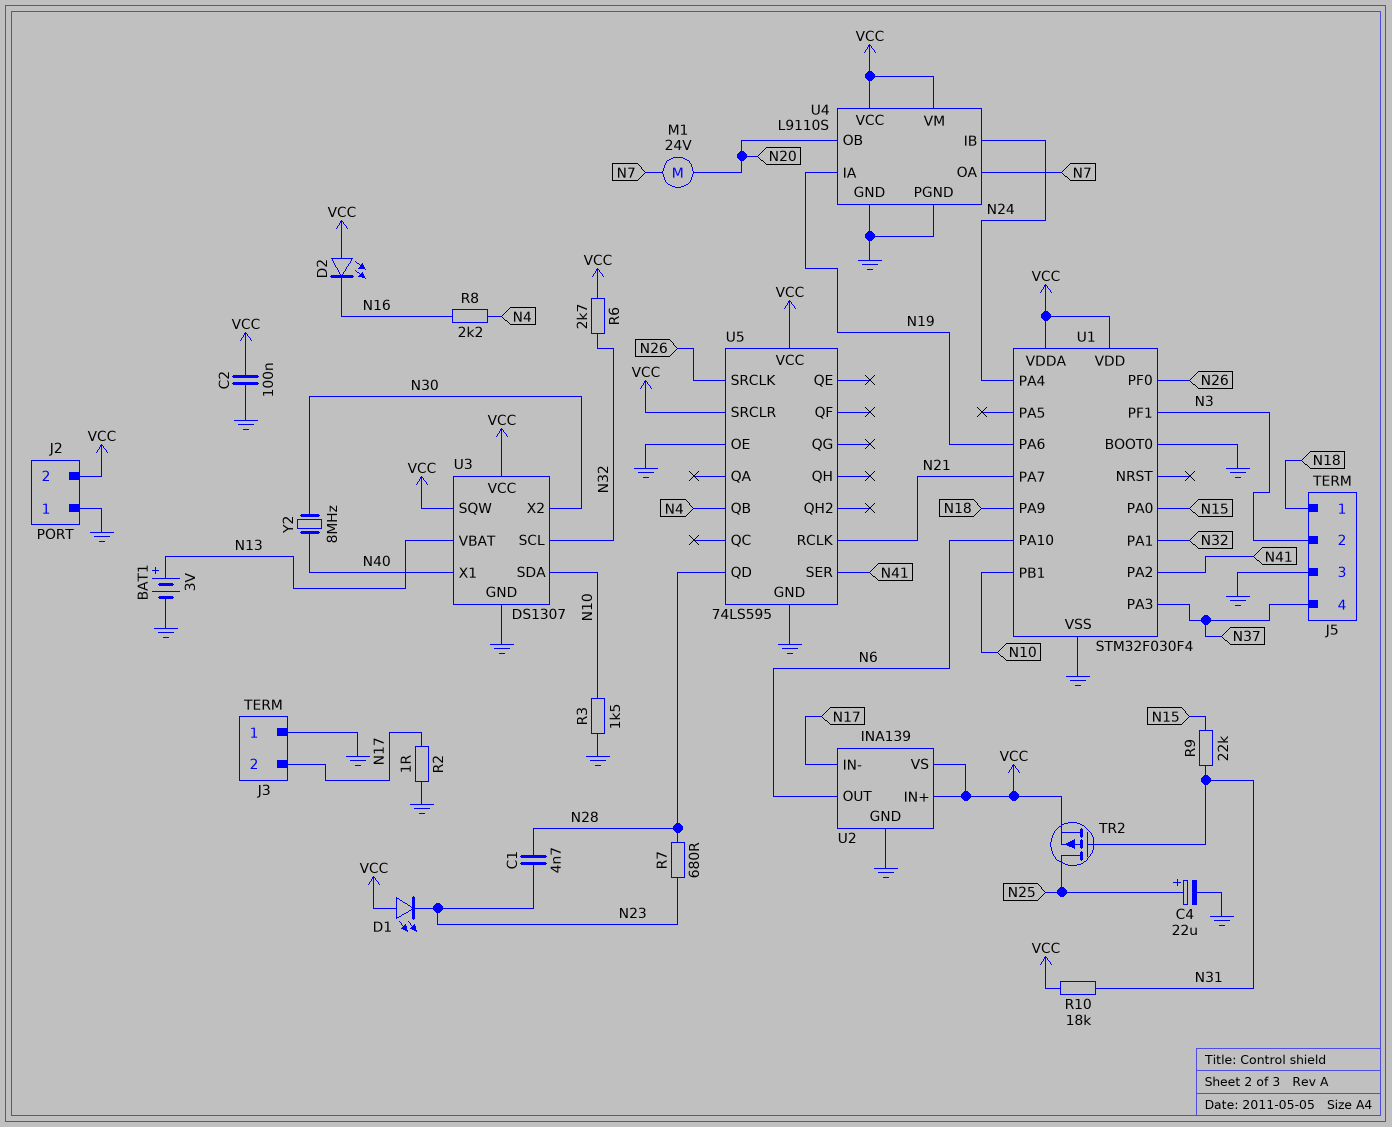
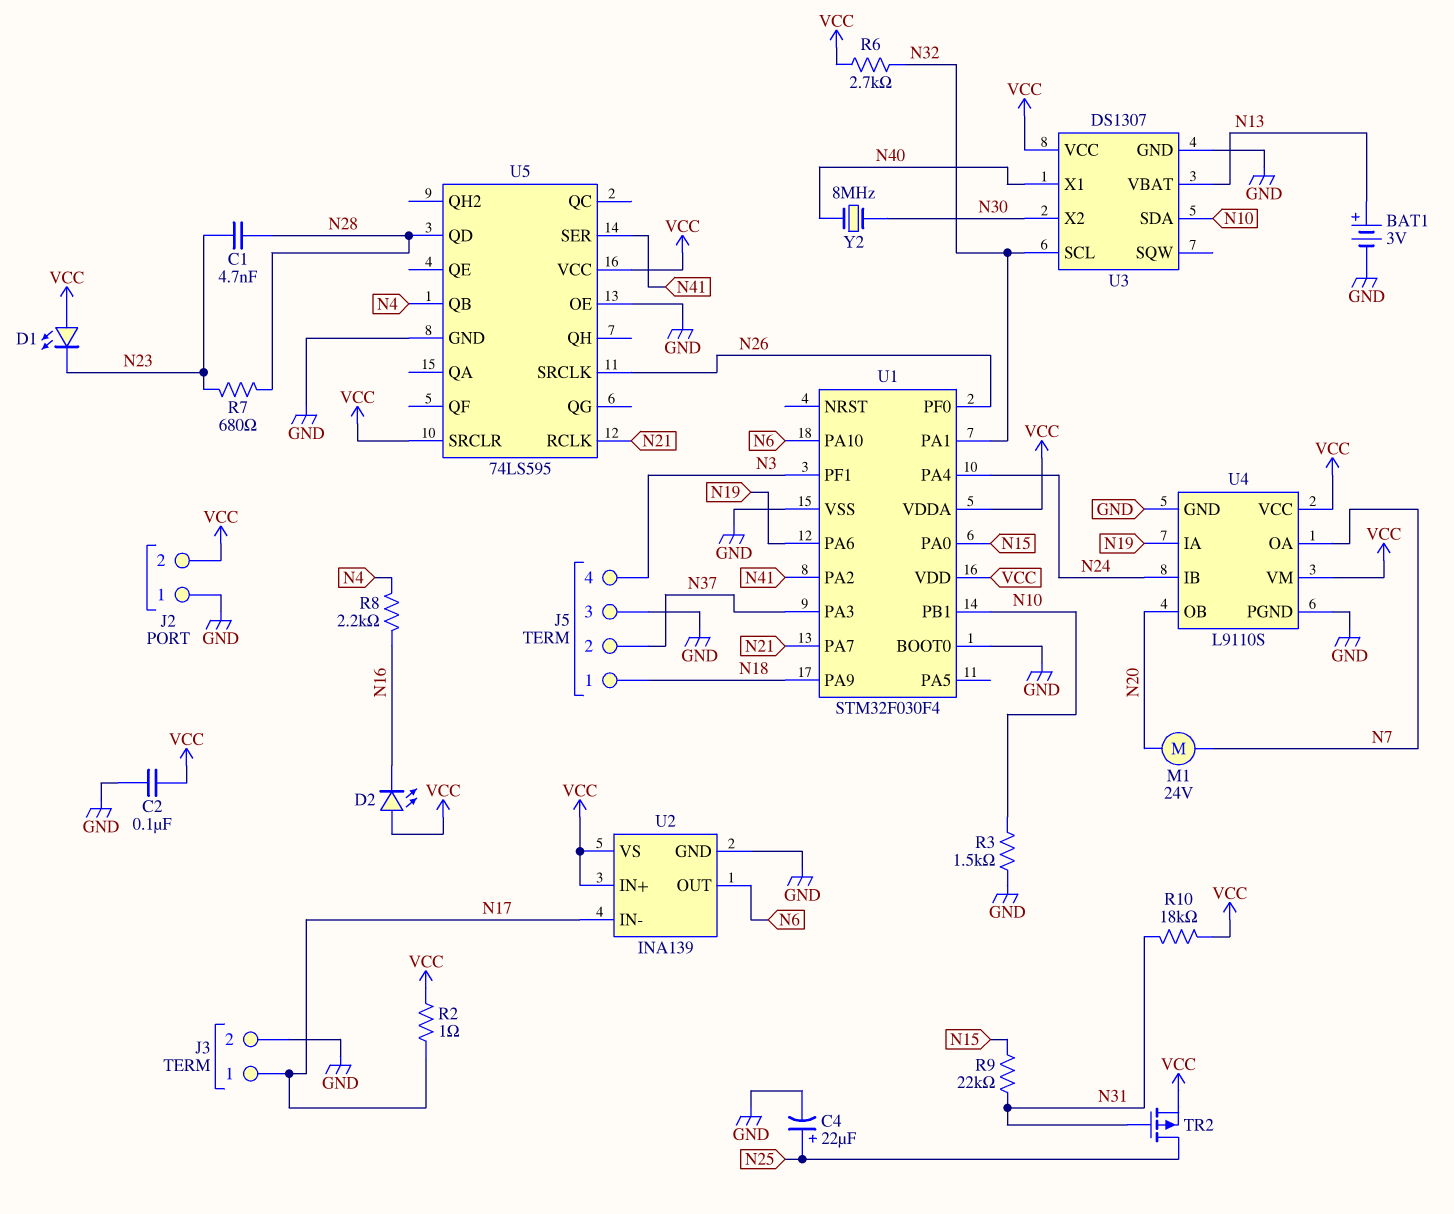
J3 pin 1: GND -> N17
J3 pin 2: N17 -> GND
J5 pin 2: N3 -> N37
J5 pin 4: N37 -> N3
R2: 1 (GND, N17) -> 1 (N17, VCC)
U3 pin SQW: VCC -> none

